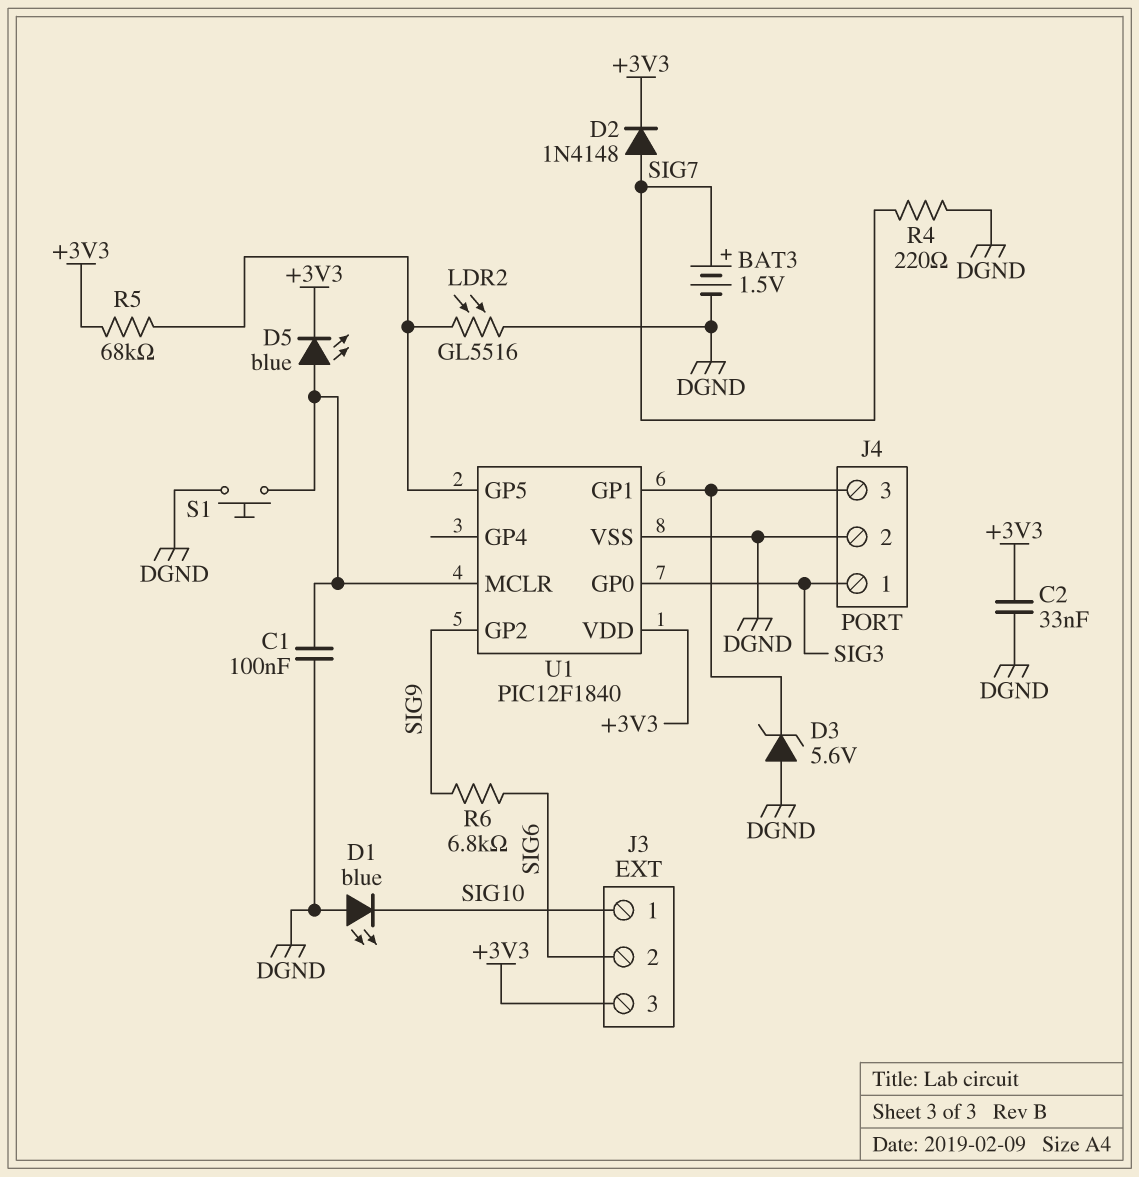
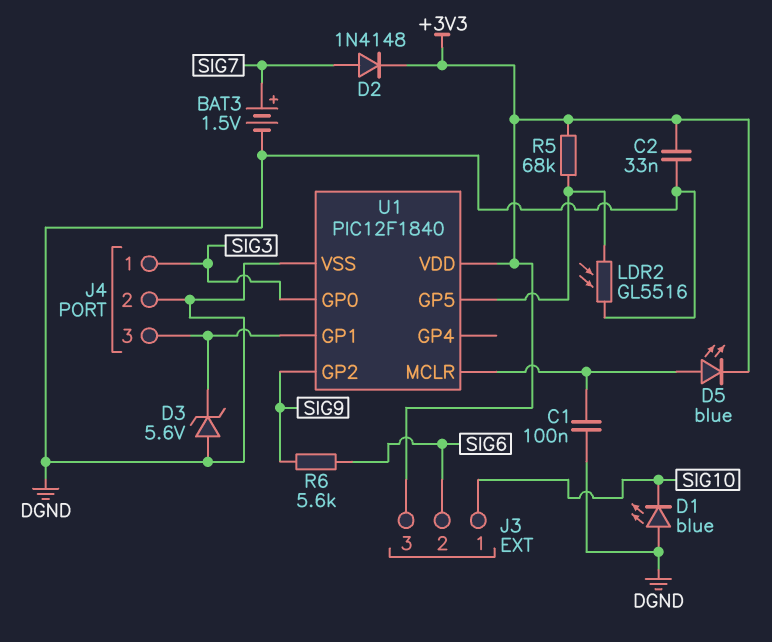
R4: 220 (DGND, SIG7) -> none
R6: 6.8k (SIG6, SIG9) -> 5.6k (SIG6, SIG9)
S1: button (DGND, U1/MCLR) -> none

